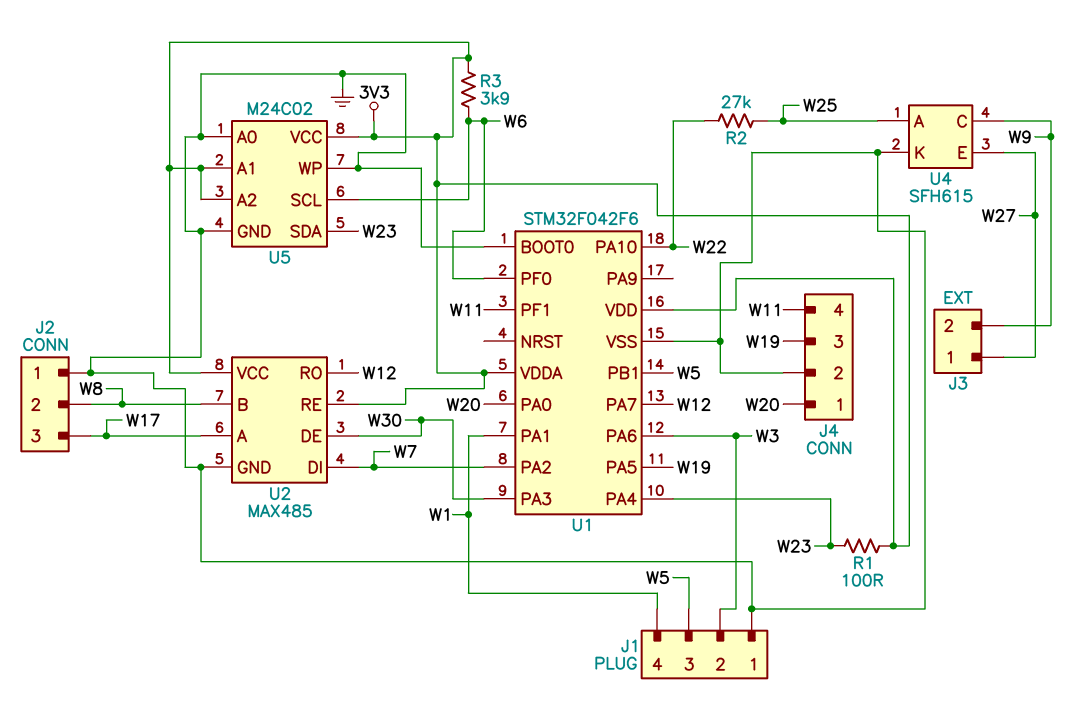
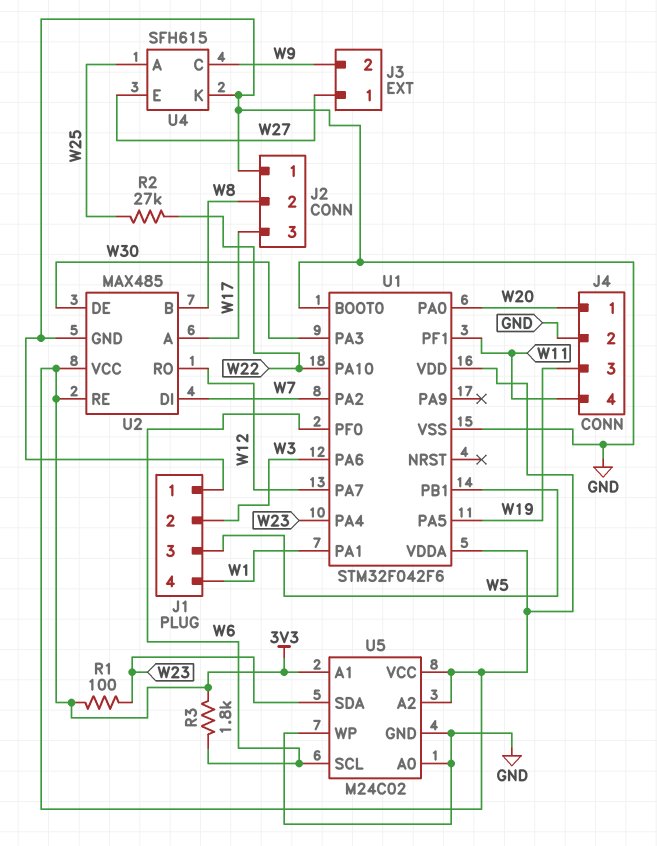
R3: 3.9k (3V3, W6) -> 1.8k (3V3, W6)

